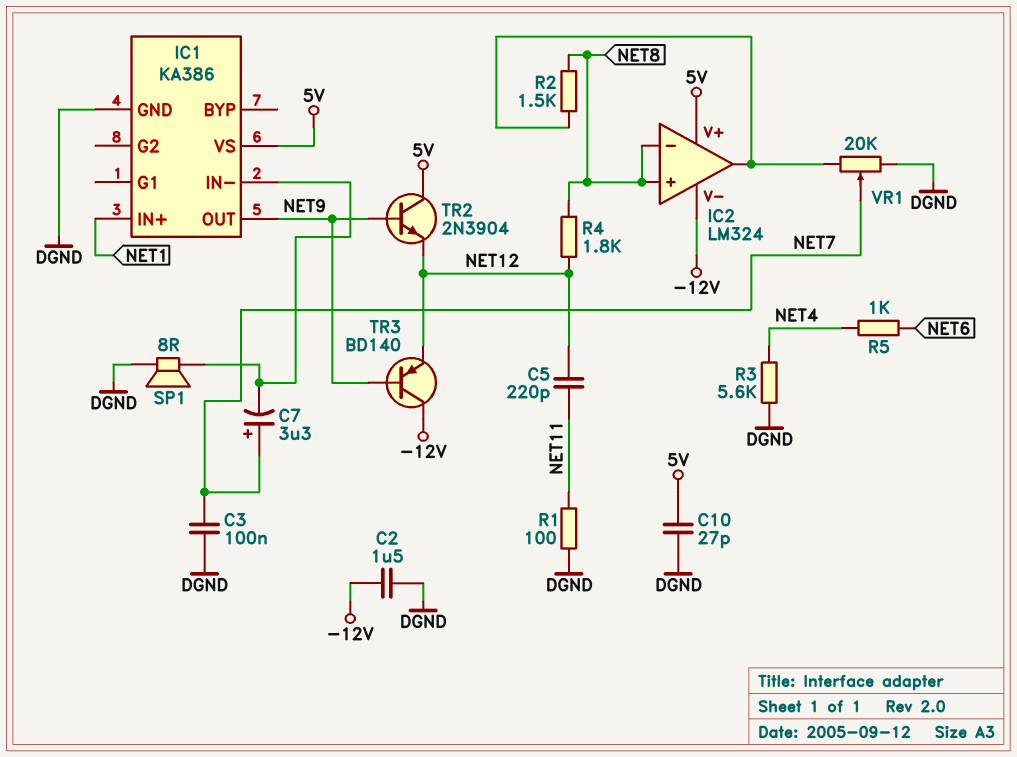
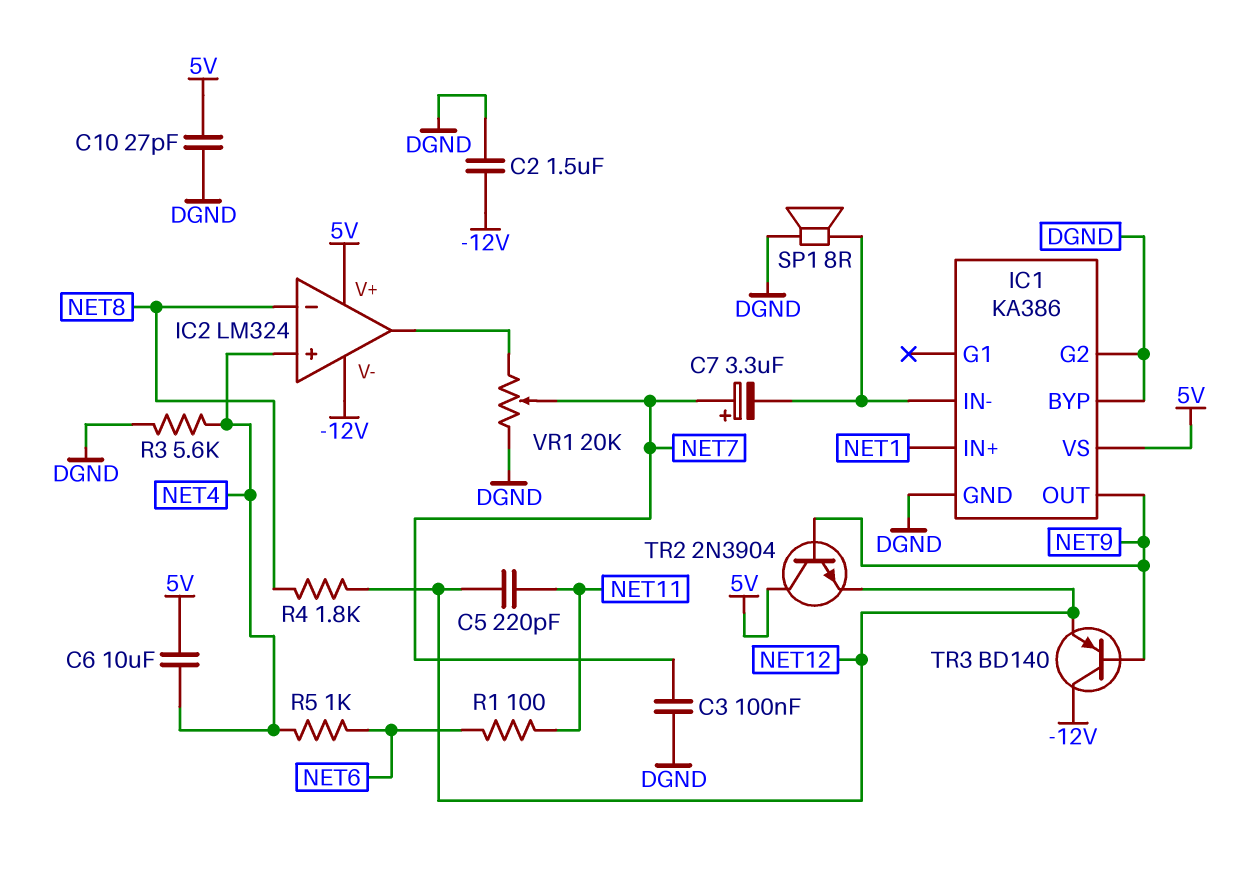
C6: none -> 10uF (5V, NET4)
IC1 pin BYP: none -> DGND
IC1 pin G2: none -> DGND
IC2 pin in+: NET8 -> NET4
R1: 100 (DGND, NET11) -> 100 (NET6, NET11)
R2: 1.5k (IC2/out, NET8) -> none

